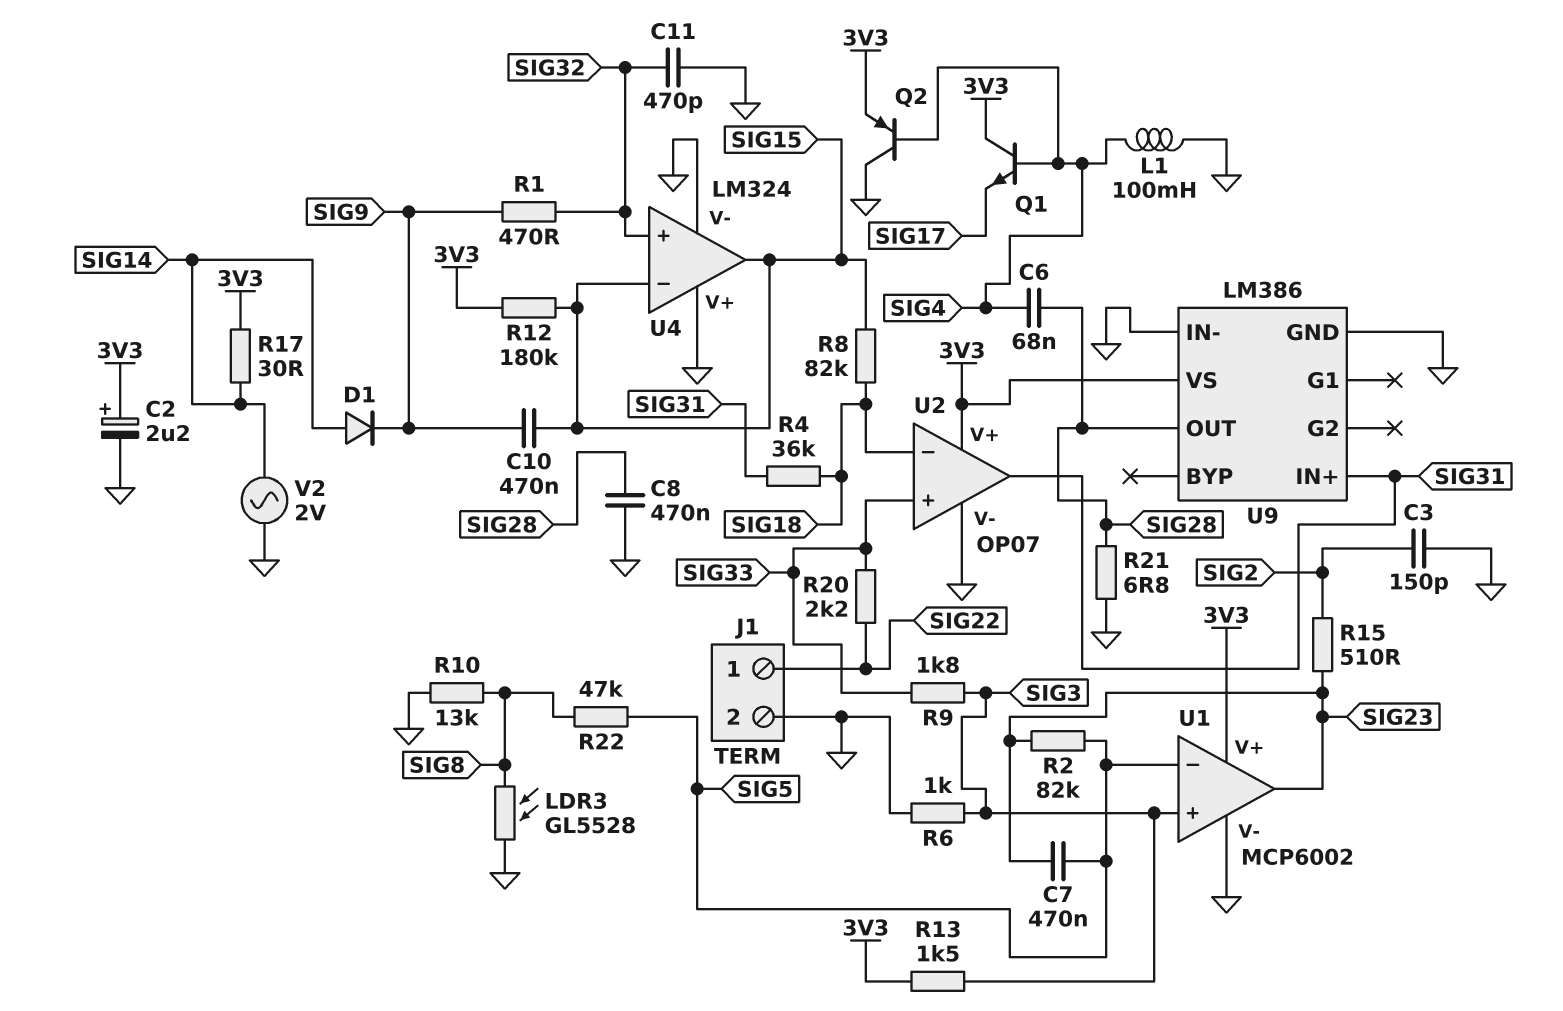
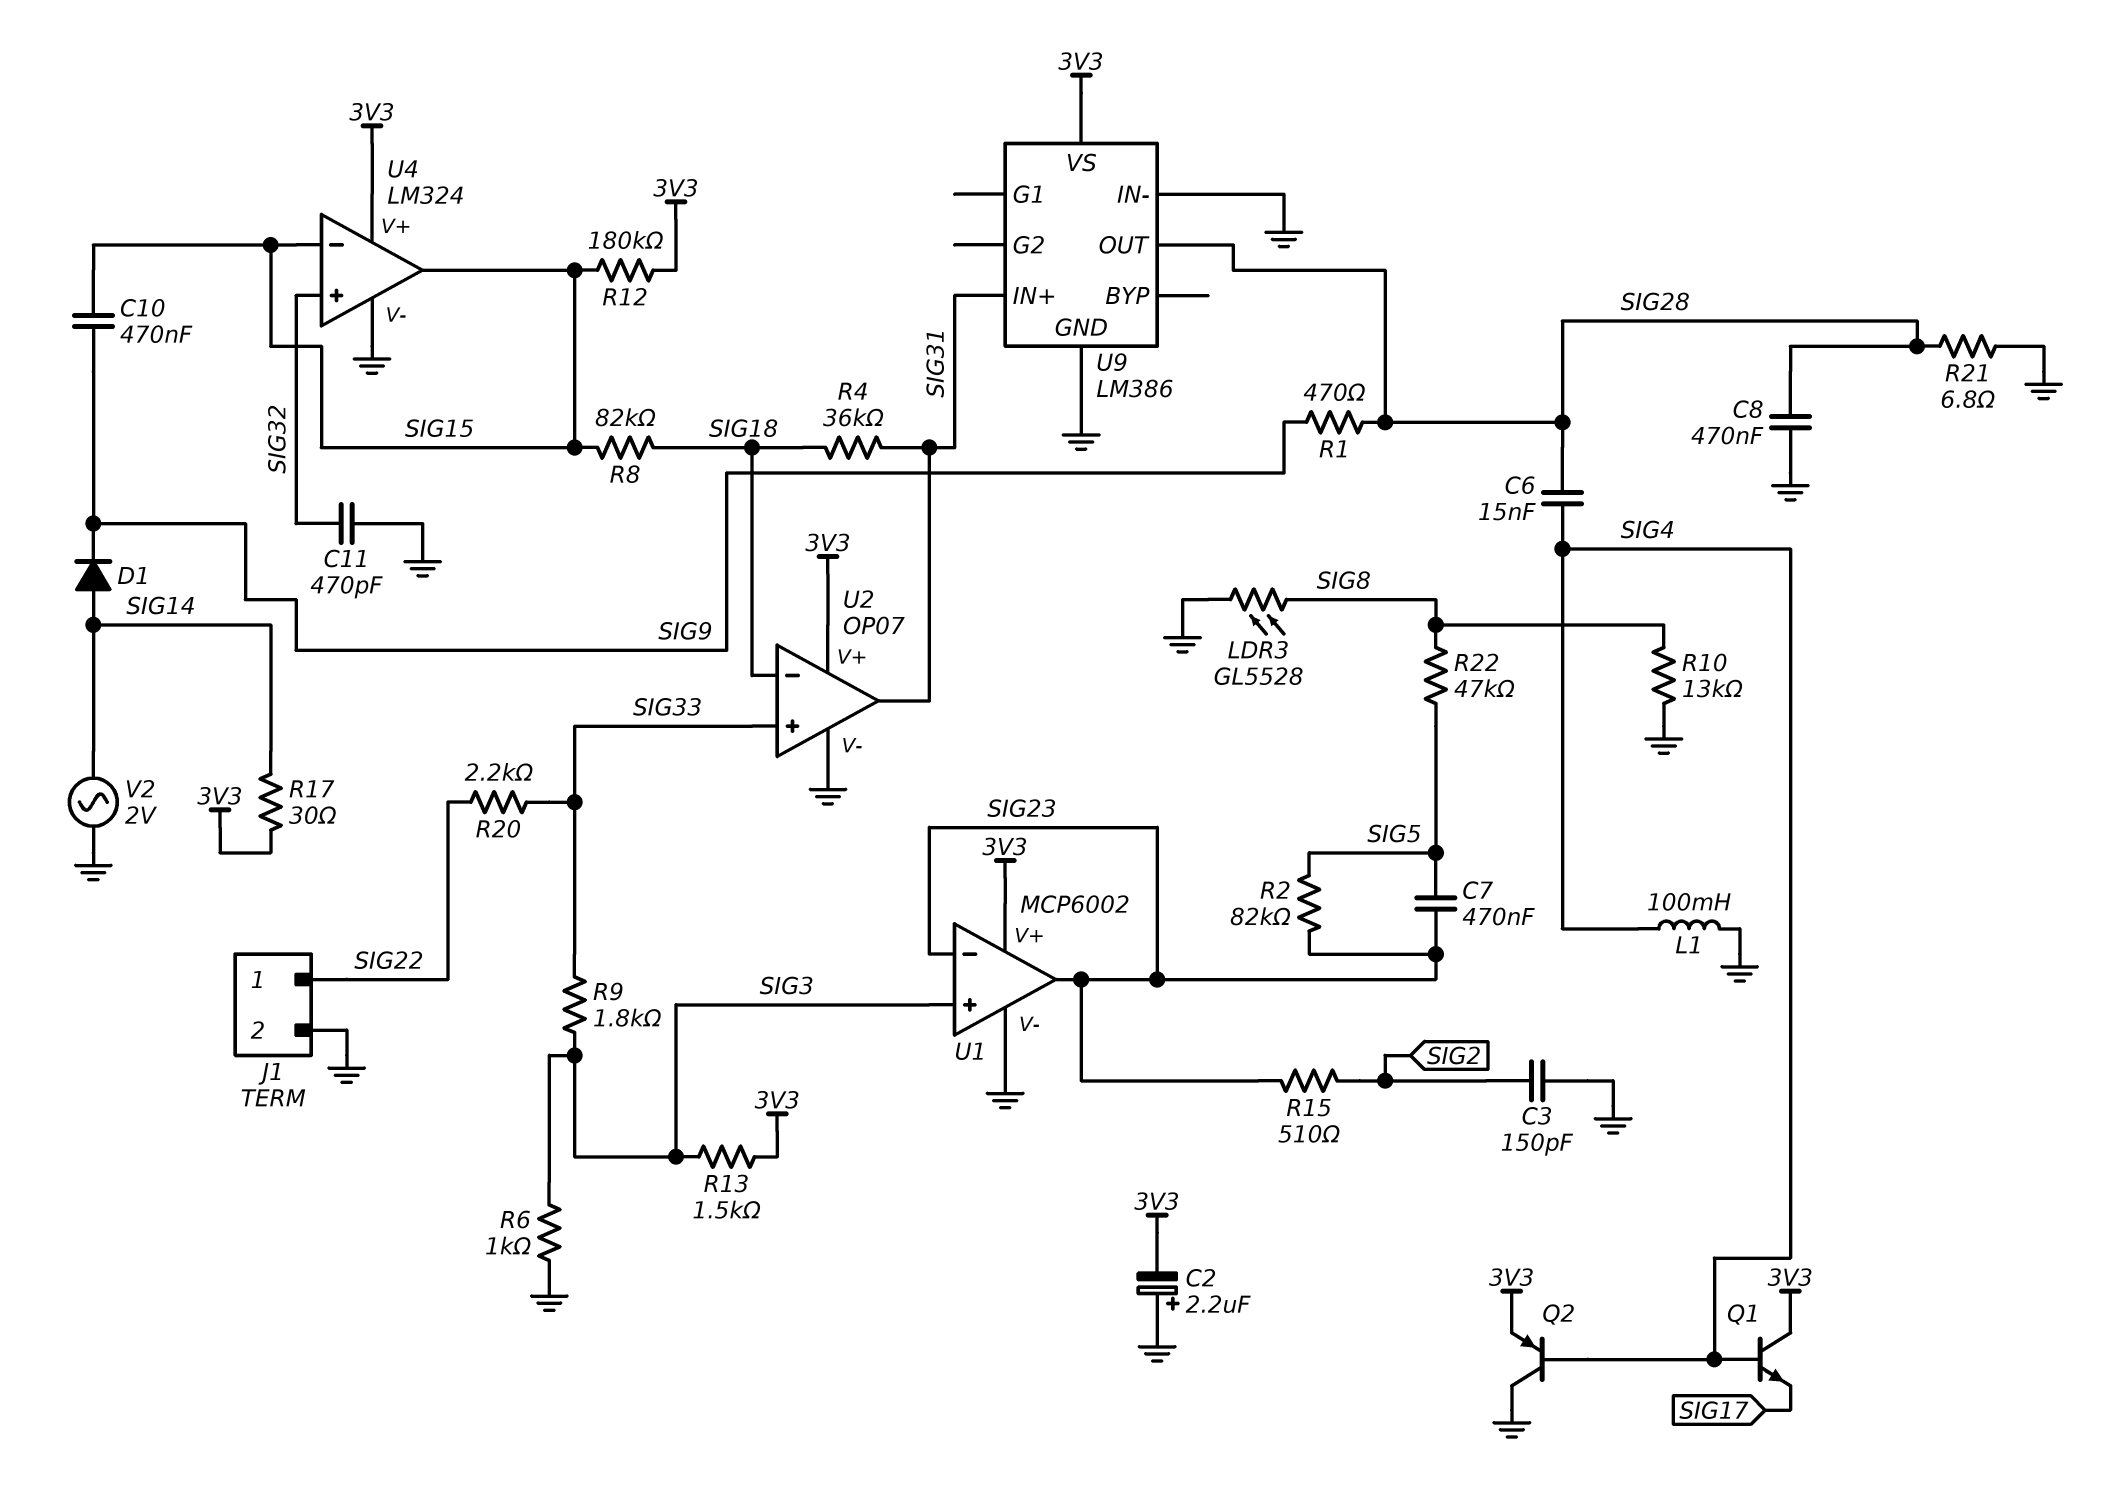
C2: 2.2uF (plus 3V3, minus GND) -> 2.2uF (plus GND, minus 3V3)
C6: 68nF (SIG4, SIG28) -> 15nF (SIG4, SIG28)
R1: 470 (SIG9, SIG32) -> 470 (SIG9, SIG28)
U1 pin in-: SIG5 -> SIG23
U4 pin V+: GND -> 3V3

